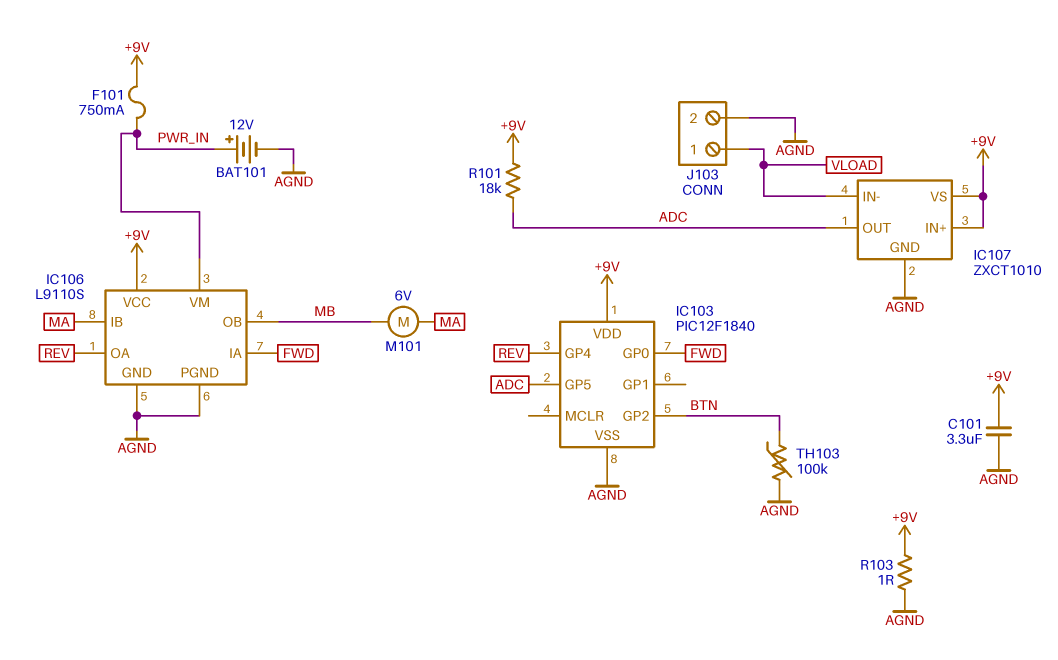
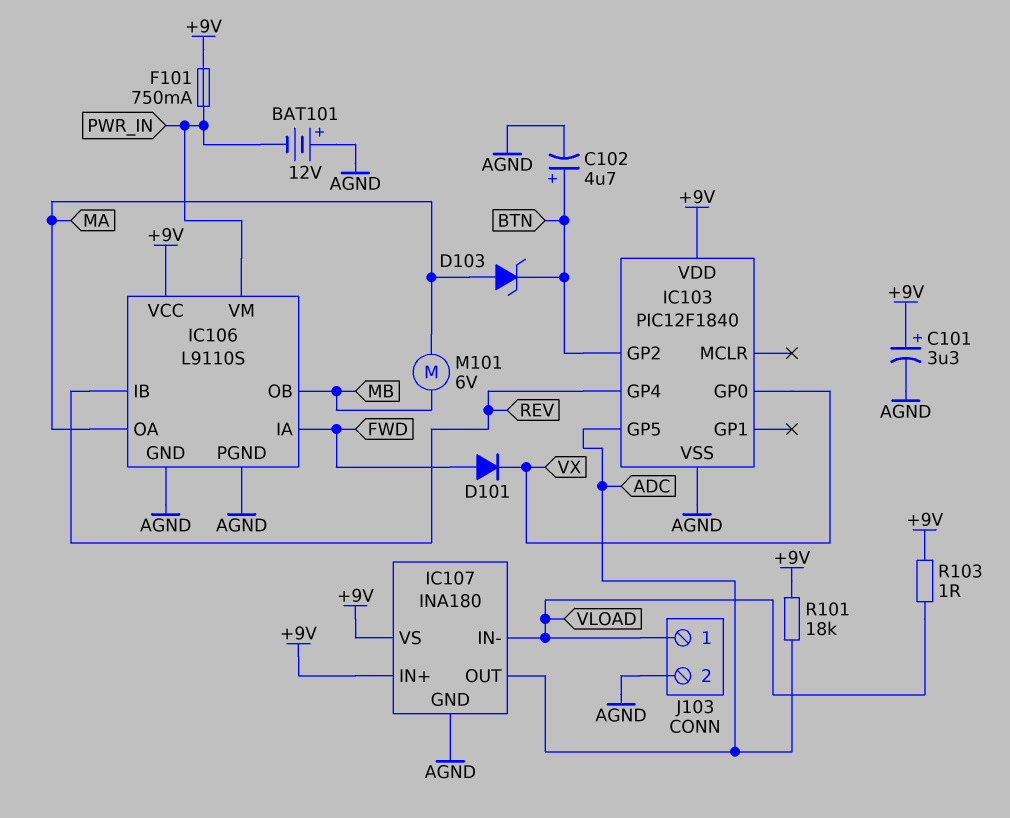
BAT101: 12V (plus PWR_IN, minus AGND) -> 12V (plus AGND, minus PWR_IN)
C101: 3.3uF (+9V, AGND) -> 3.3uF (plus +9V, minus AGND)
C102: none -> 4.7uF (plus BTN, minus AGND)
D101: none -> diode (A FWD, K VX)
D103: none -> zener (A MA, K BTN)
IC103 pin GP0: FWD -> VX
IC106 pin IB: MA -> REV
IC106 pin OA: REV -> MA
IC107: ZXCT1010 -> INA180
R103: 1 (+9V, AGND) -> 1 (+9V, VLOAD)
TH103: 100k (AGND, BTN) -> none

